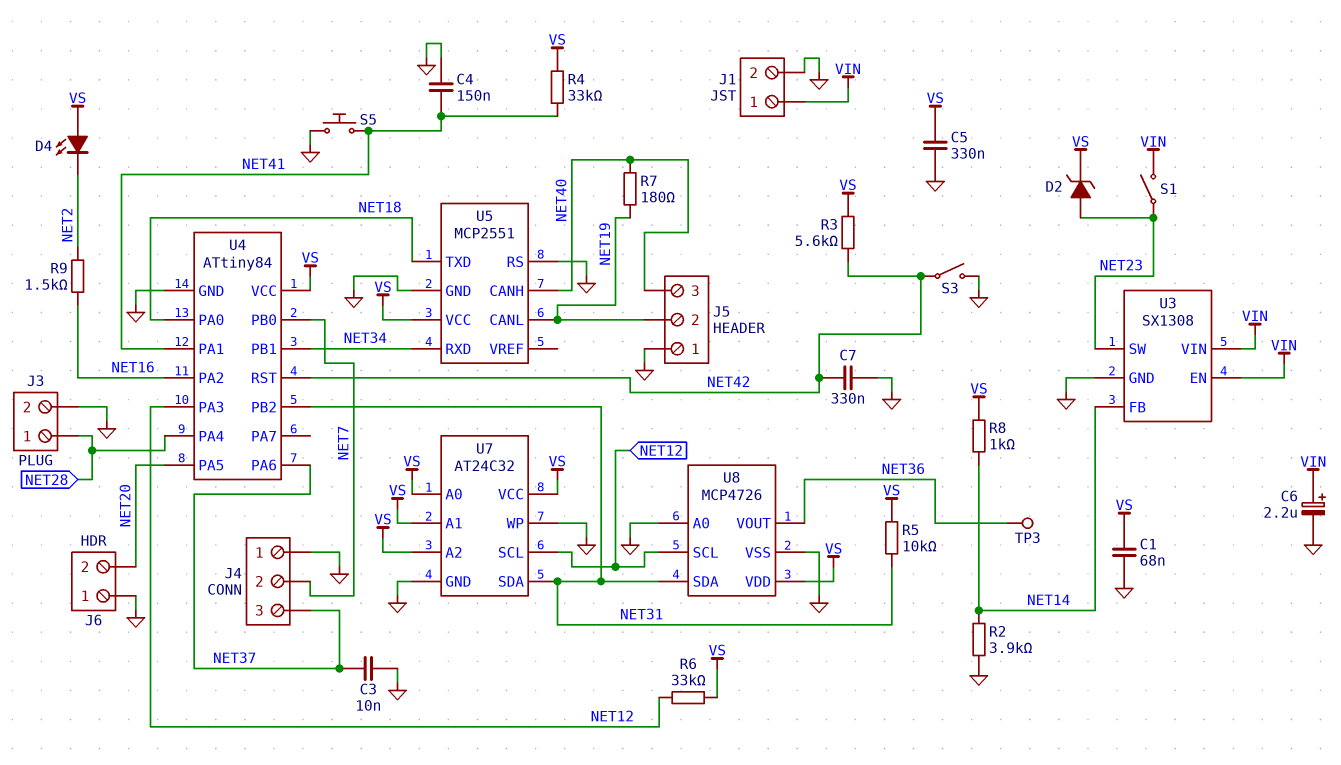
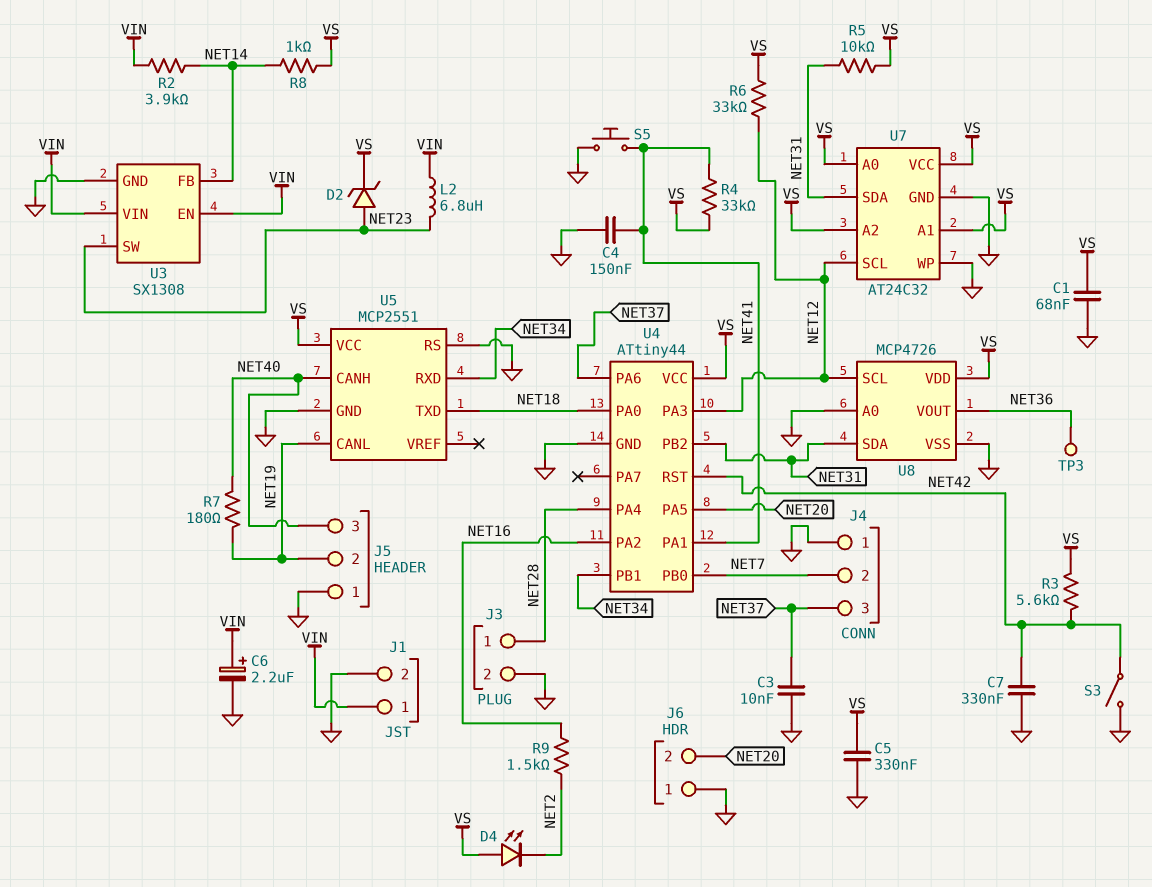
L2: none -> 6.8uH (NET23, VIN)
R2: 3.9k (GND, NET14) -> 3.9k (NET14, VIN)
S1: switch (NET23, VIN) -> none
U4: ATtiny84 -> ATtiny44

